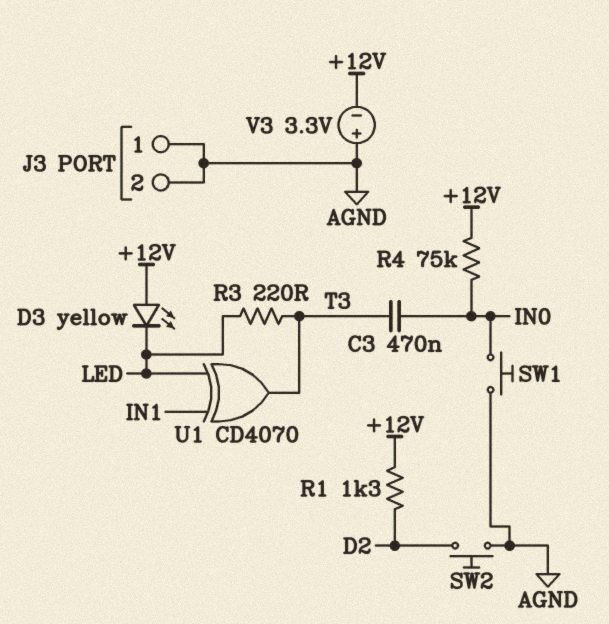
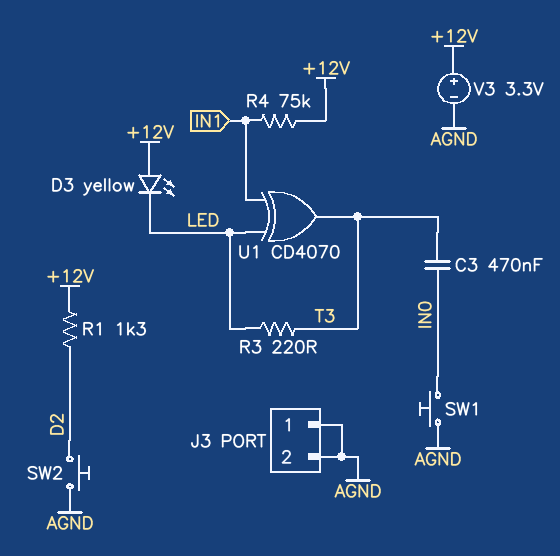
R4: 75k (+12V, IN0) -> 75k (+12V, IN1)
V3: 3.3V (plus AGND, minus +12V) -> 3.3V (plus +12V, minus AGND)

